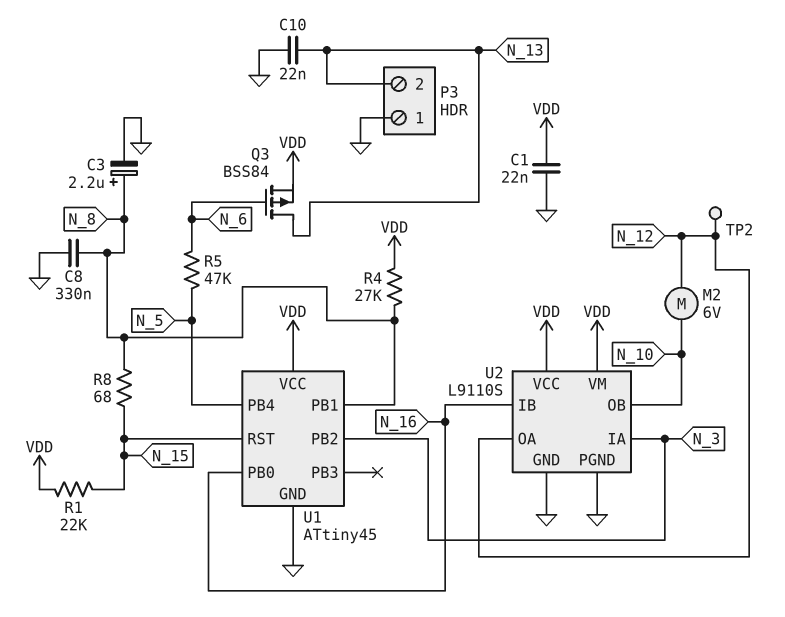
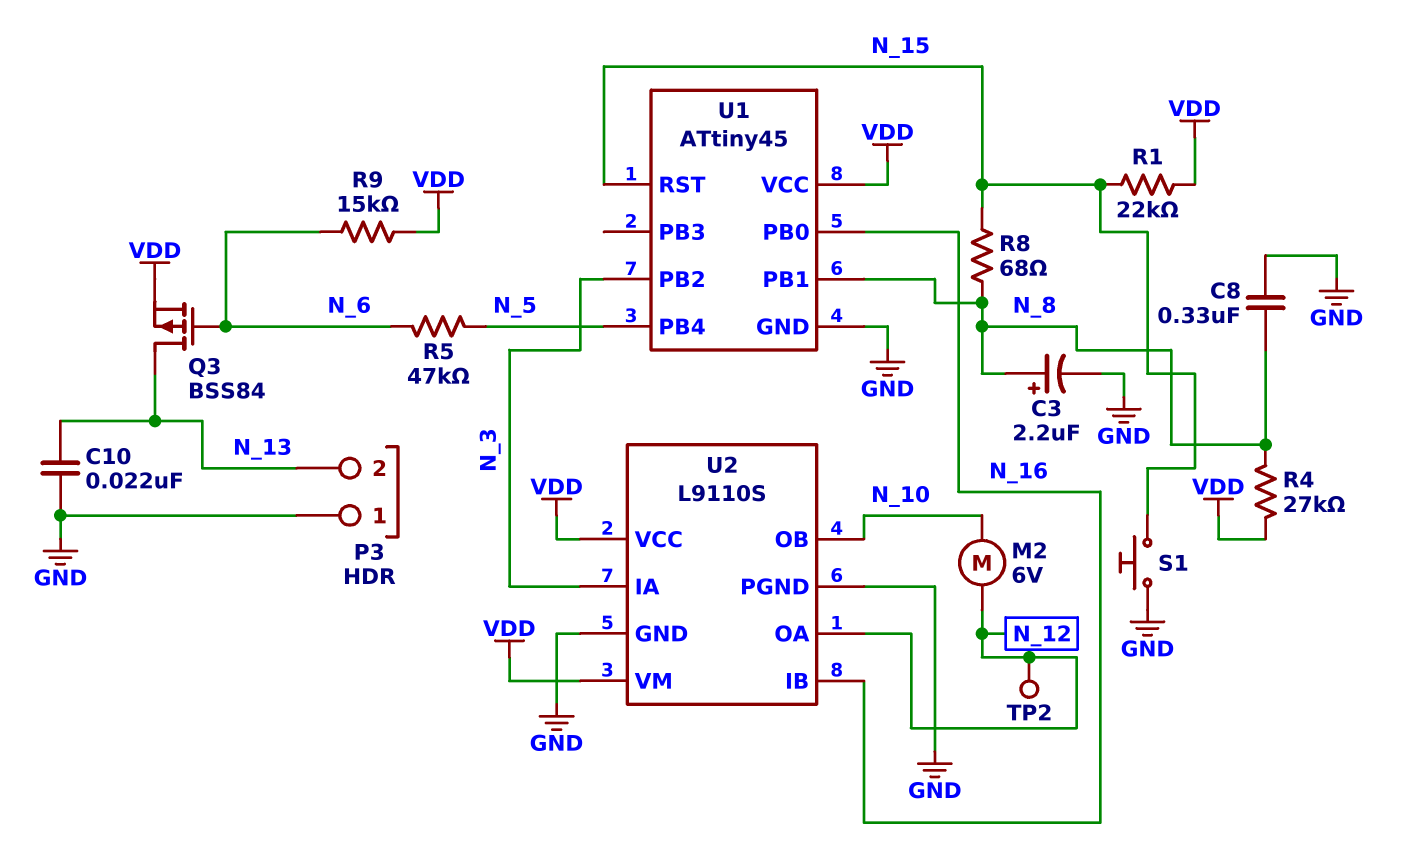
C1: 22nF (GND, VDD) -> none
R9: none -> 15k (N_6, VDD)
S1: none -> button (GND, N_15)

